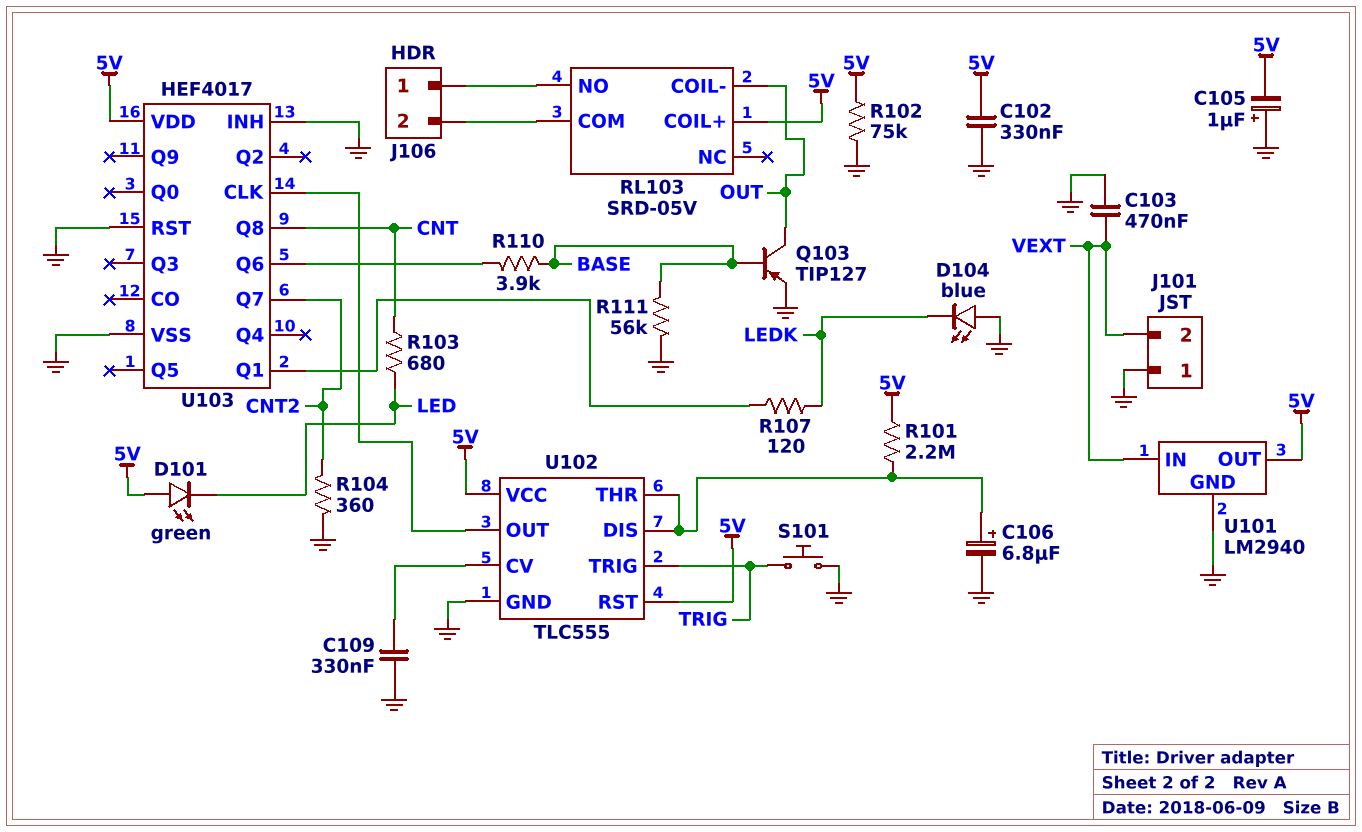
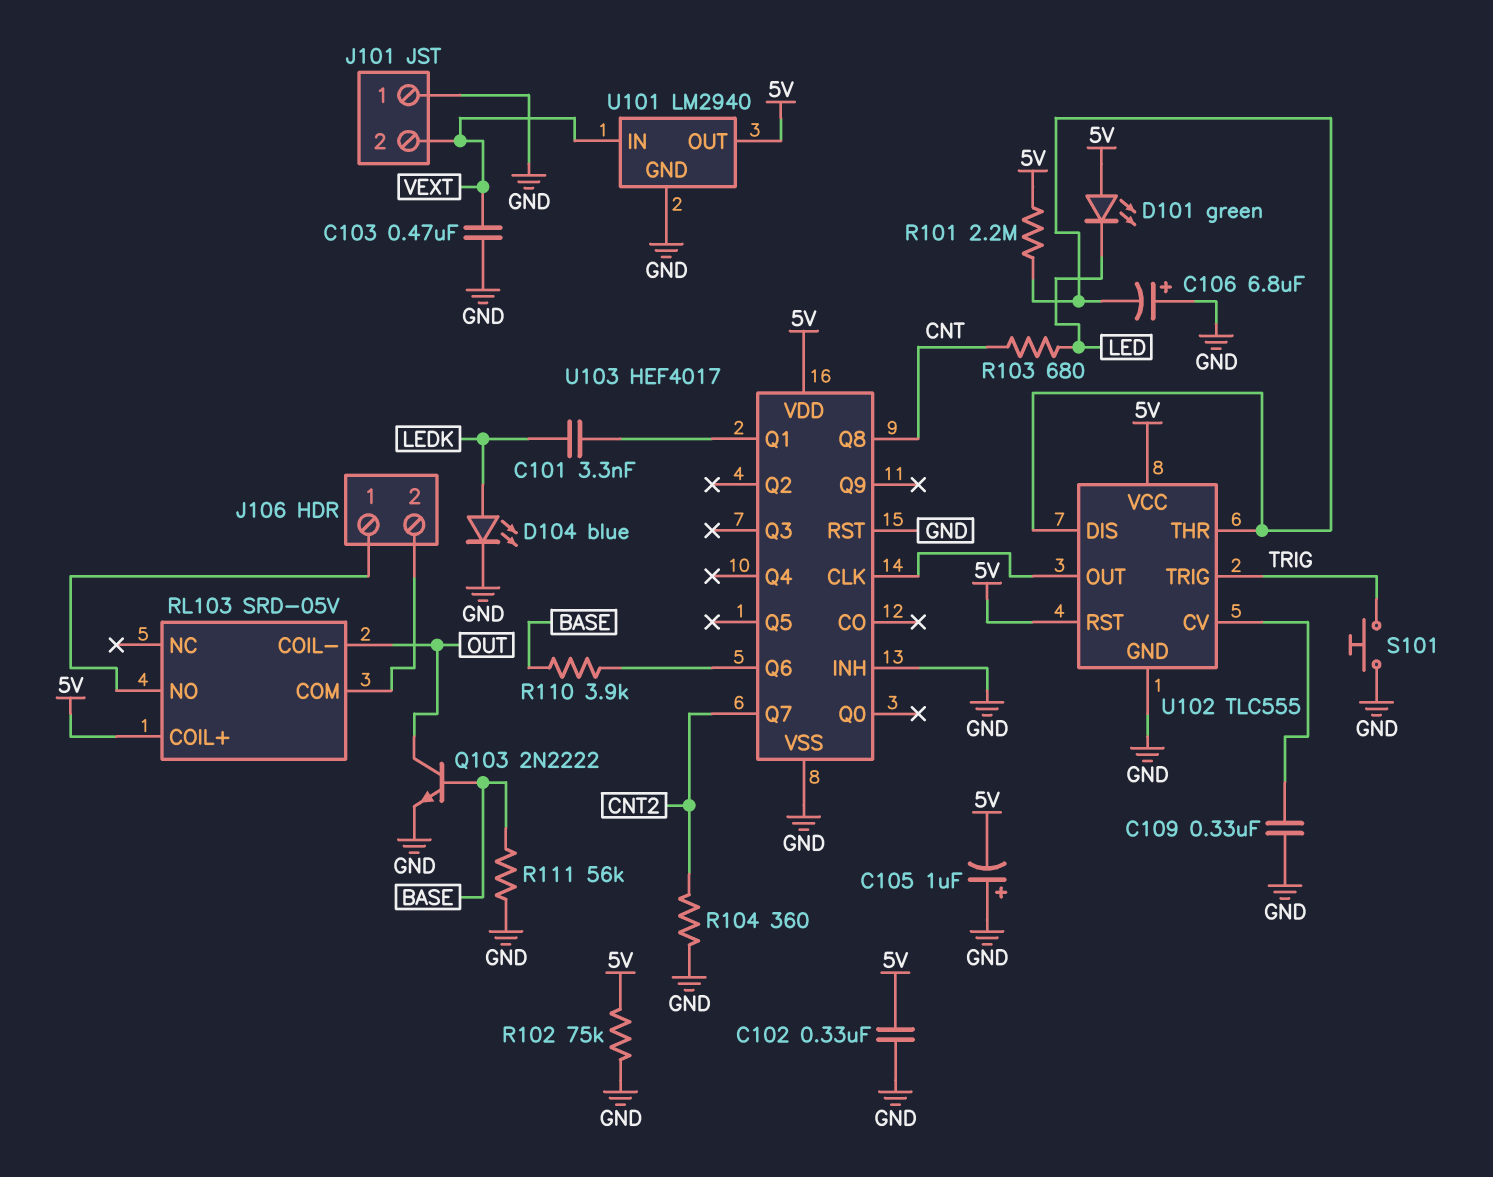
C101: none -> 3.3nF (LEDK, U103/Q1)
C106: 6.8uF (plus U102/DIS, minus GND) -> 6.8uF (plus GND, minus U102/DIS)
D104: LED blue (A GND, K LEDK) -> LED blue (A LEDK, K GND)
Q103: PNP TIP127 (B BASE, C OUT, E GND) -> NPN 2N2222 (B BASE, C OUT, E GND)
R107: 120 (LEDK, U103/Q1) -> none

